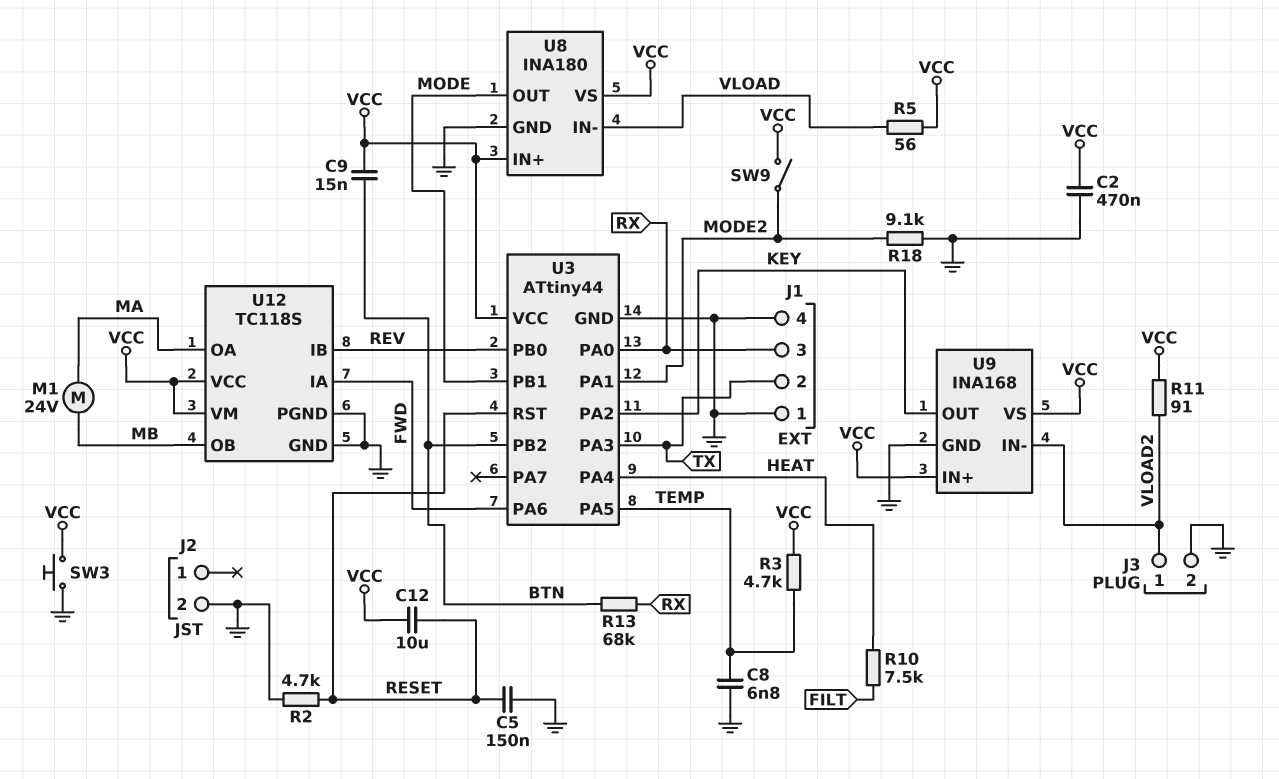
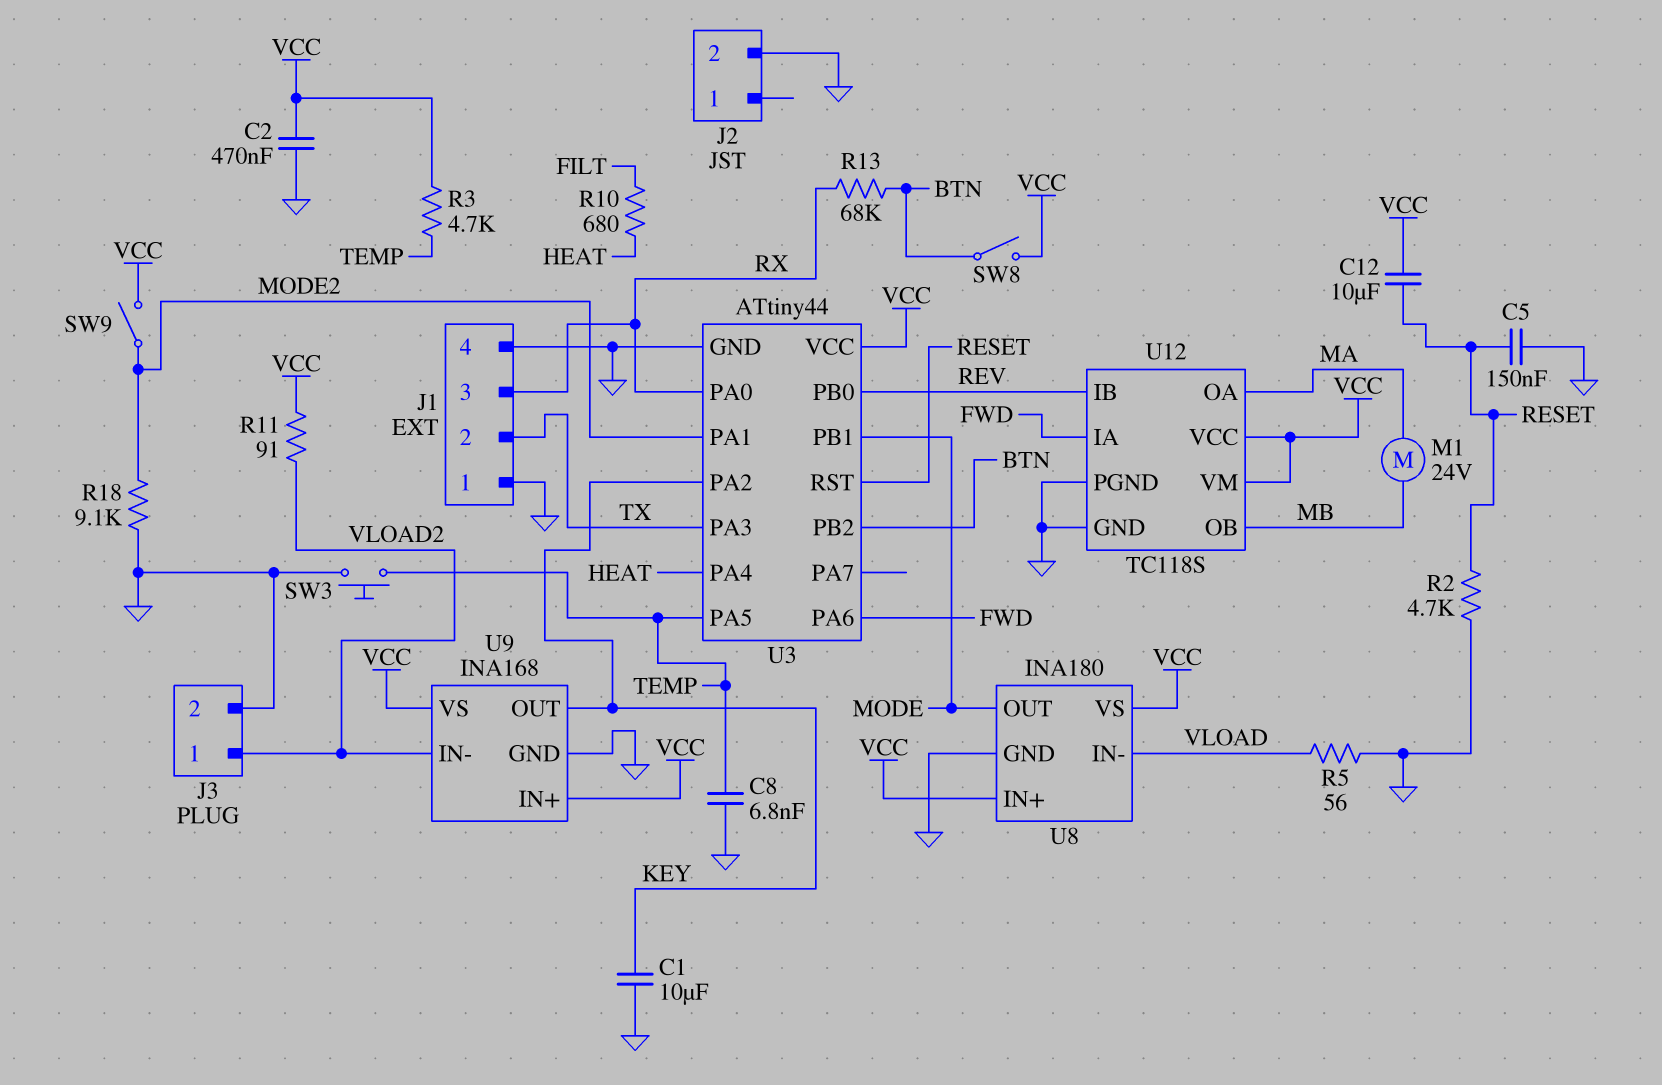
C1: none -> 10uF (GND, KEY)
C9: 15nF (BTN, VCC) -> none
R5: 56 (VCC, VLOAD) -> 56 (GND, VLOAD)
R10: 7.5k (FILT, HEAT) -> 680 (FILT, HEAT)
SW3: button (GND, VCC) -> button (GND, TEMP)
SW8: none -> switch (BTN, VCC)

